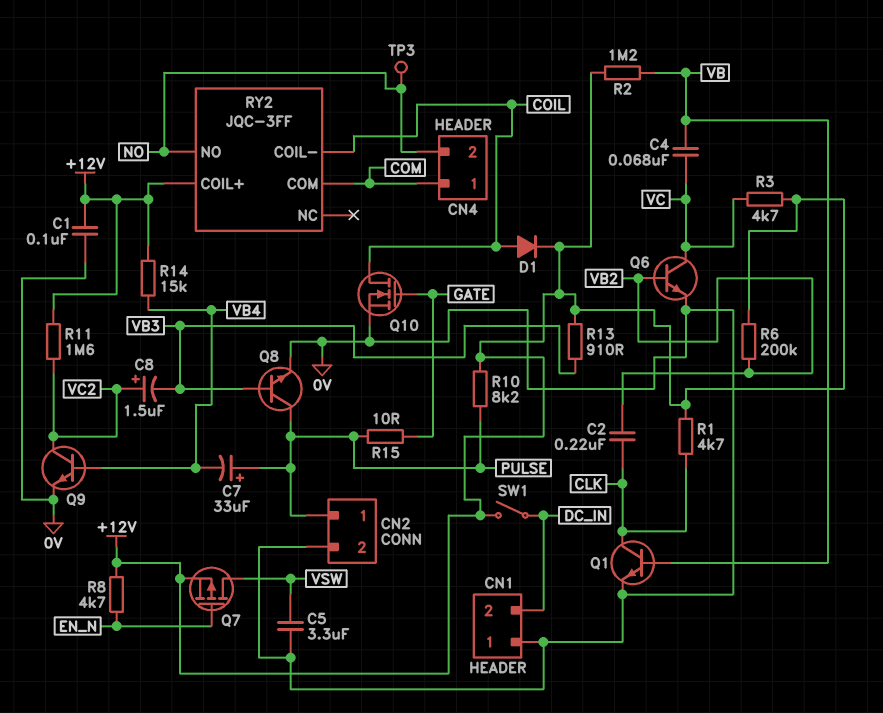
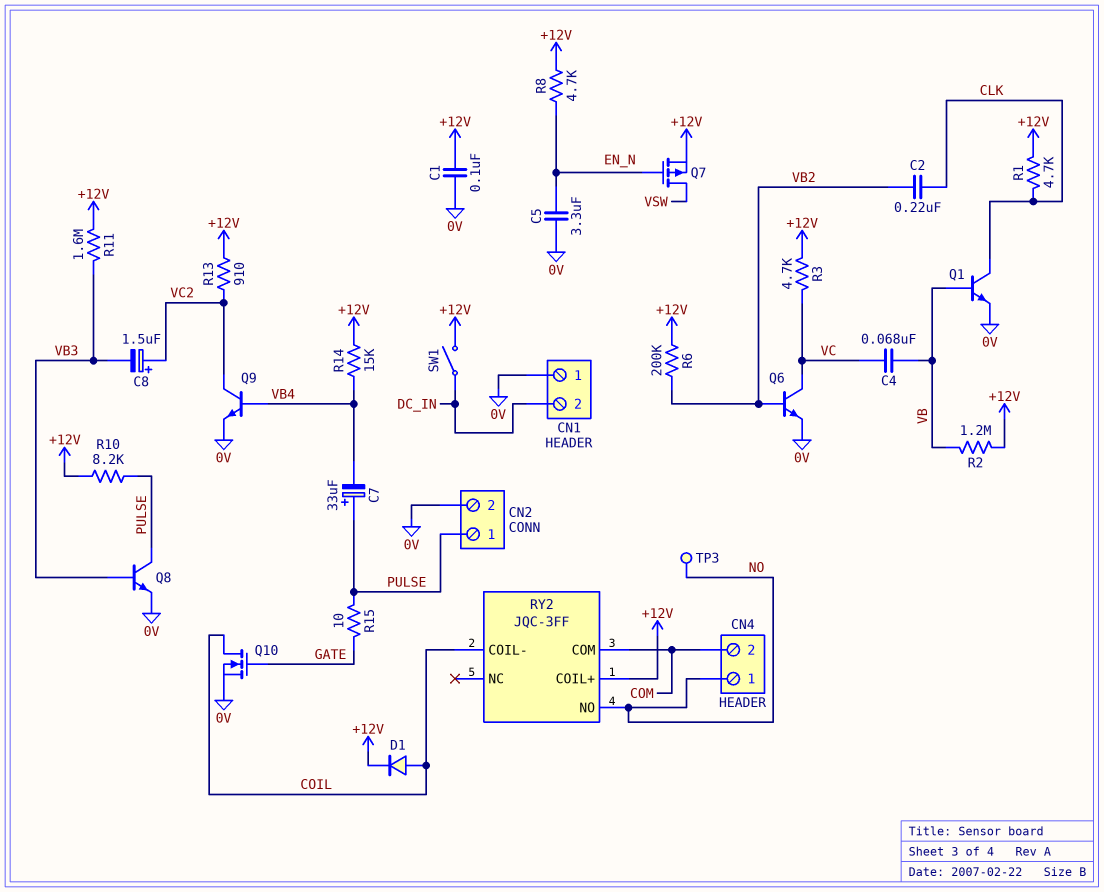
C5: 3.3uF (0V, VSW) -> 3.3uF (0V, EN_N)
CN4 pin 1: COM -> NO
CN4 pin 2: NO -> COM
R11: 1.6M (+12V, VC2) -> 1.6M (+12V, VB3)
R13: 910 (+12V, VB3) -> 910 (+12V, VC2)

